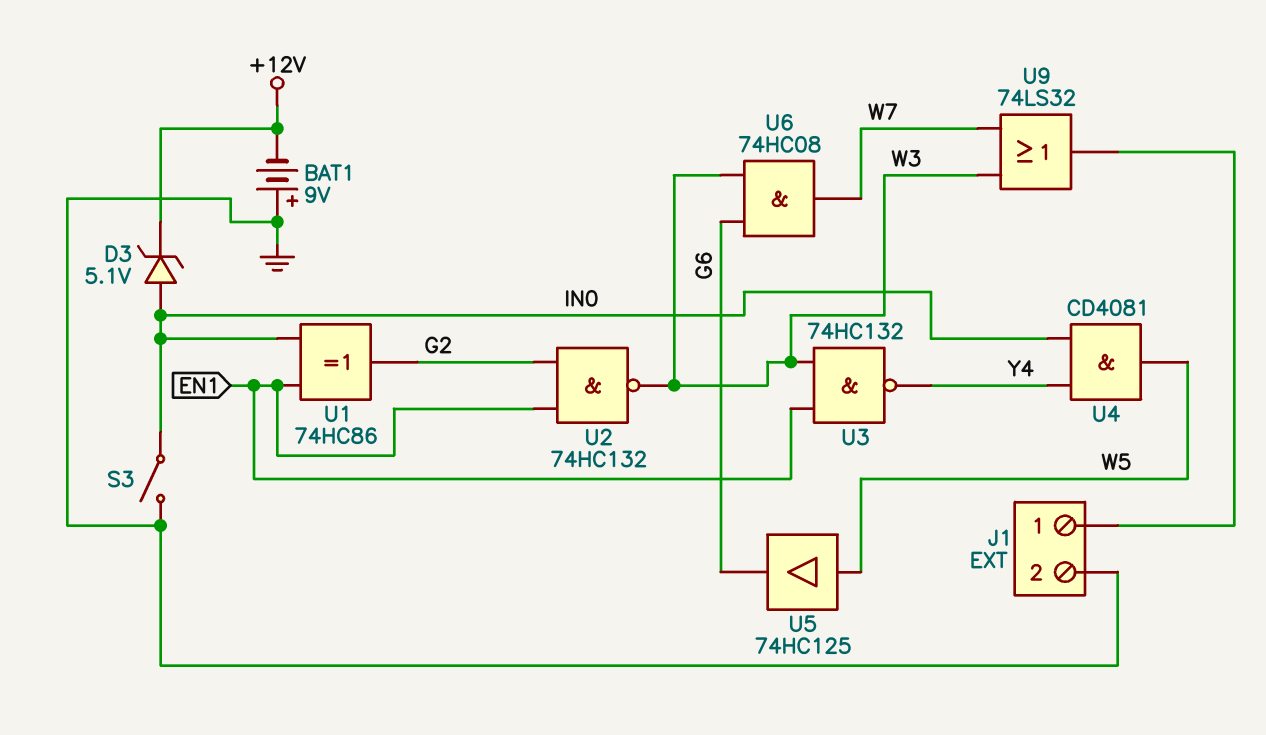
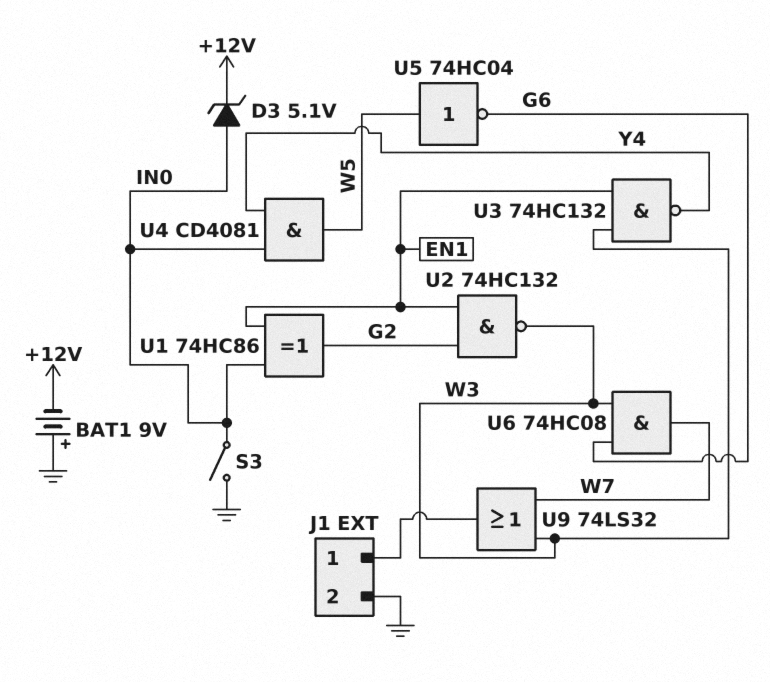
U5: buffer 74HC125 (in W5, out G6) -> NOT 74HC04 (in W5, out G6)

